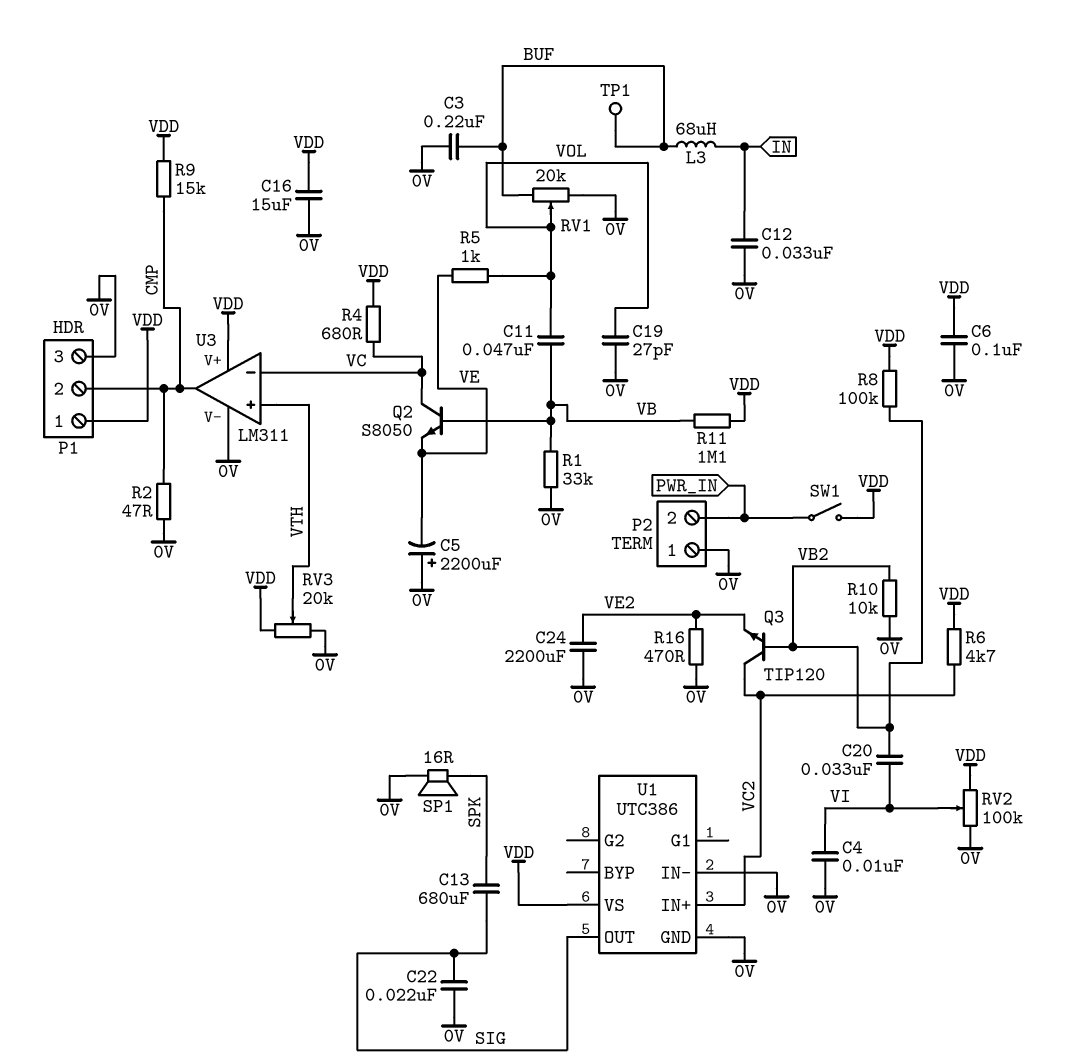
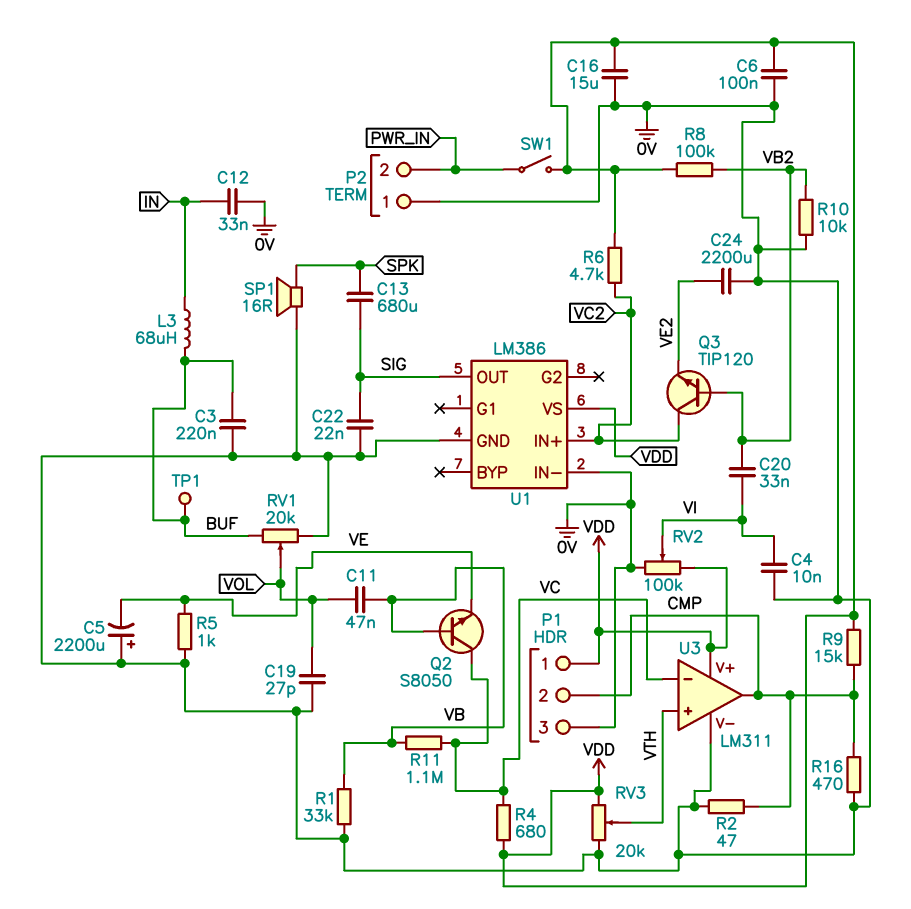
R5: 1k (VE, VOL) -> 1k (0V, VE)
R11: 1.1M (VB, VDD) -> 1.1M (VB, VC)
R16: 470 (0V, VE2) -> 470 (0V, CMP)
U1: UTC386 -> LM386

